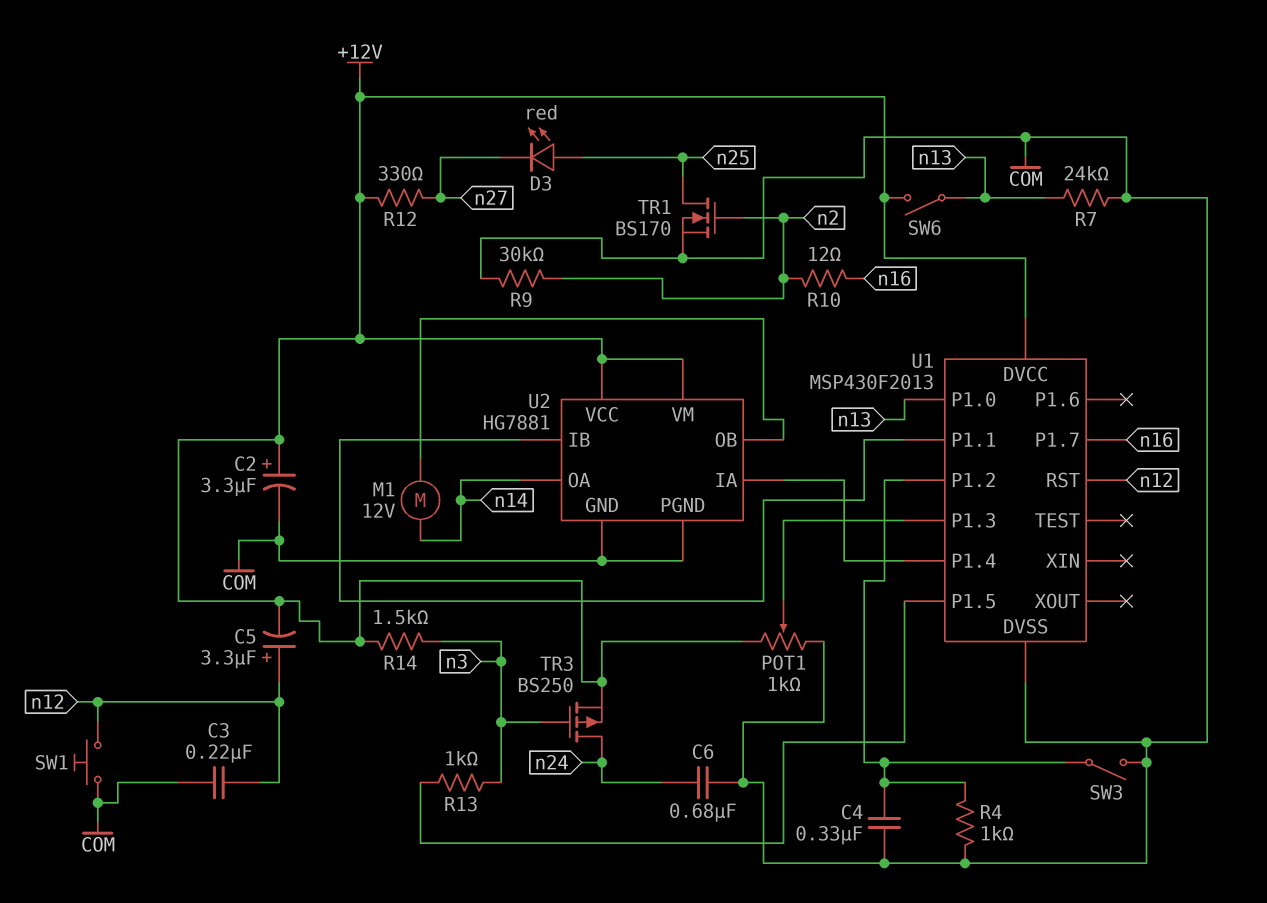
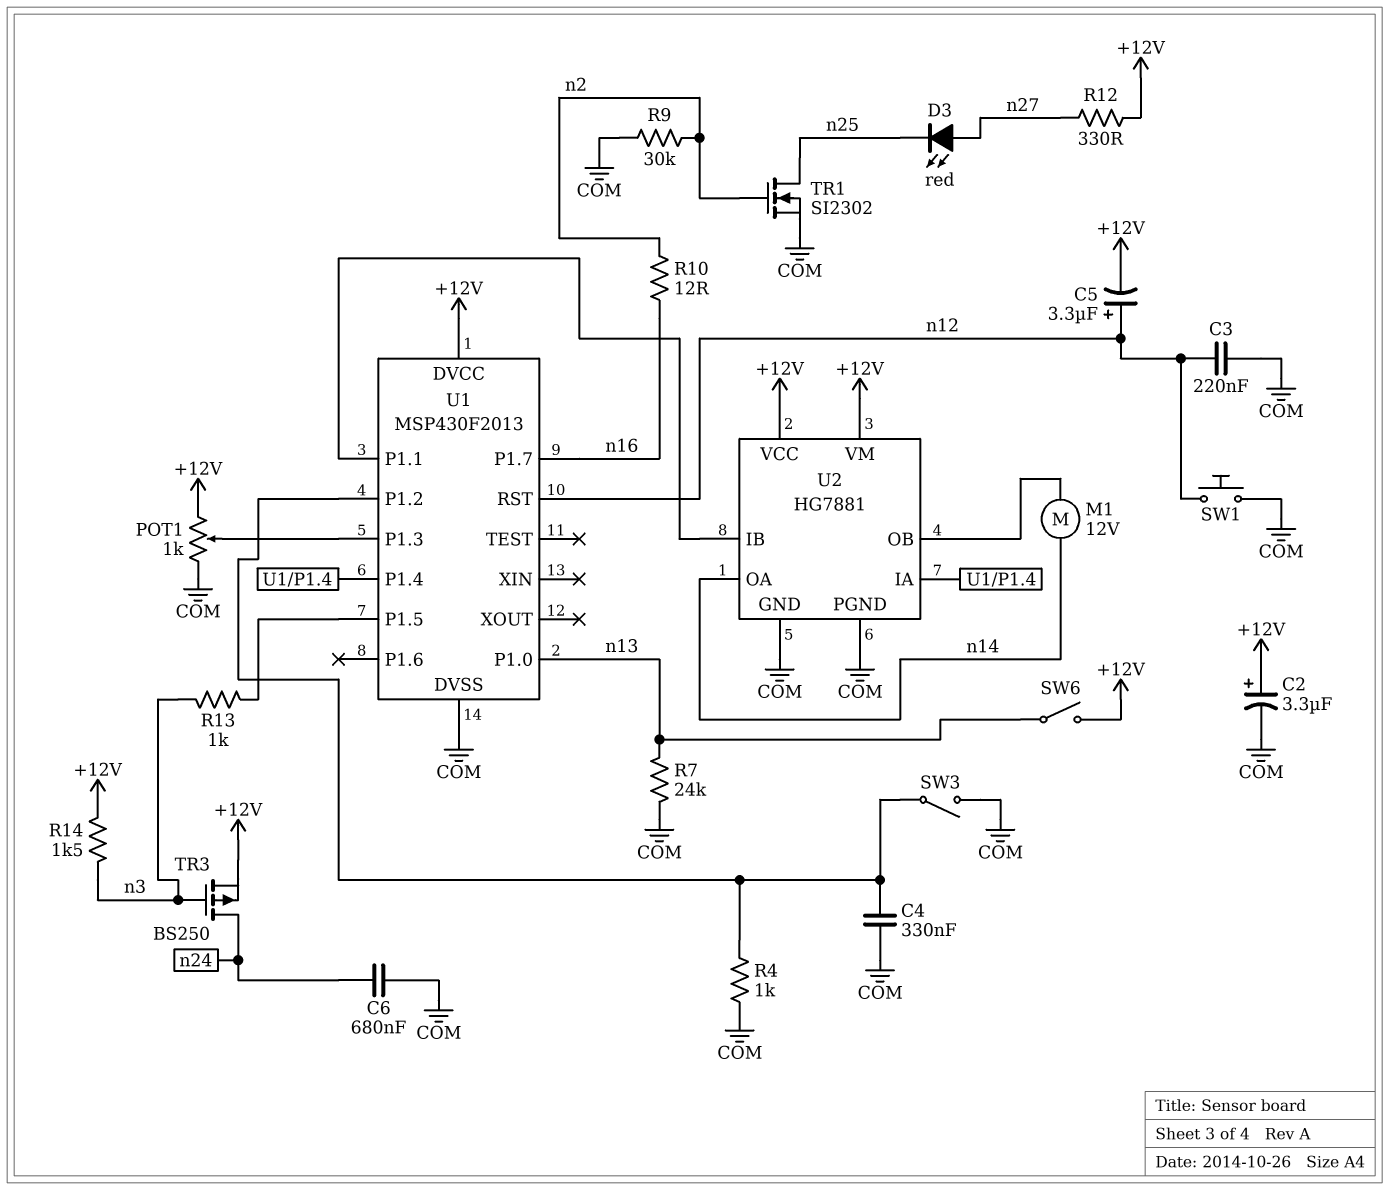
D3: LED red (A n25, K n27) -> LED red (A n27, K n25)
TR1: NMOS BS170 (G n2, D n25, S COM) -> NMOS SI2302 (G n2, D n25, S COM)

